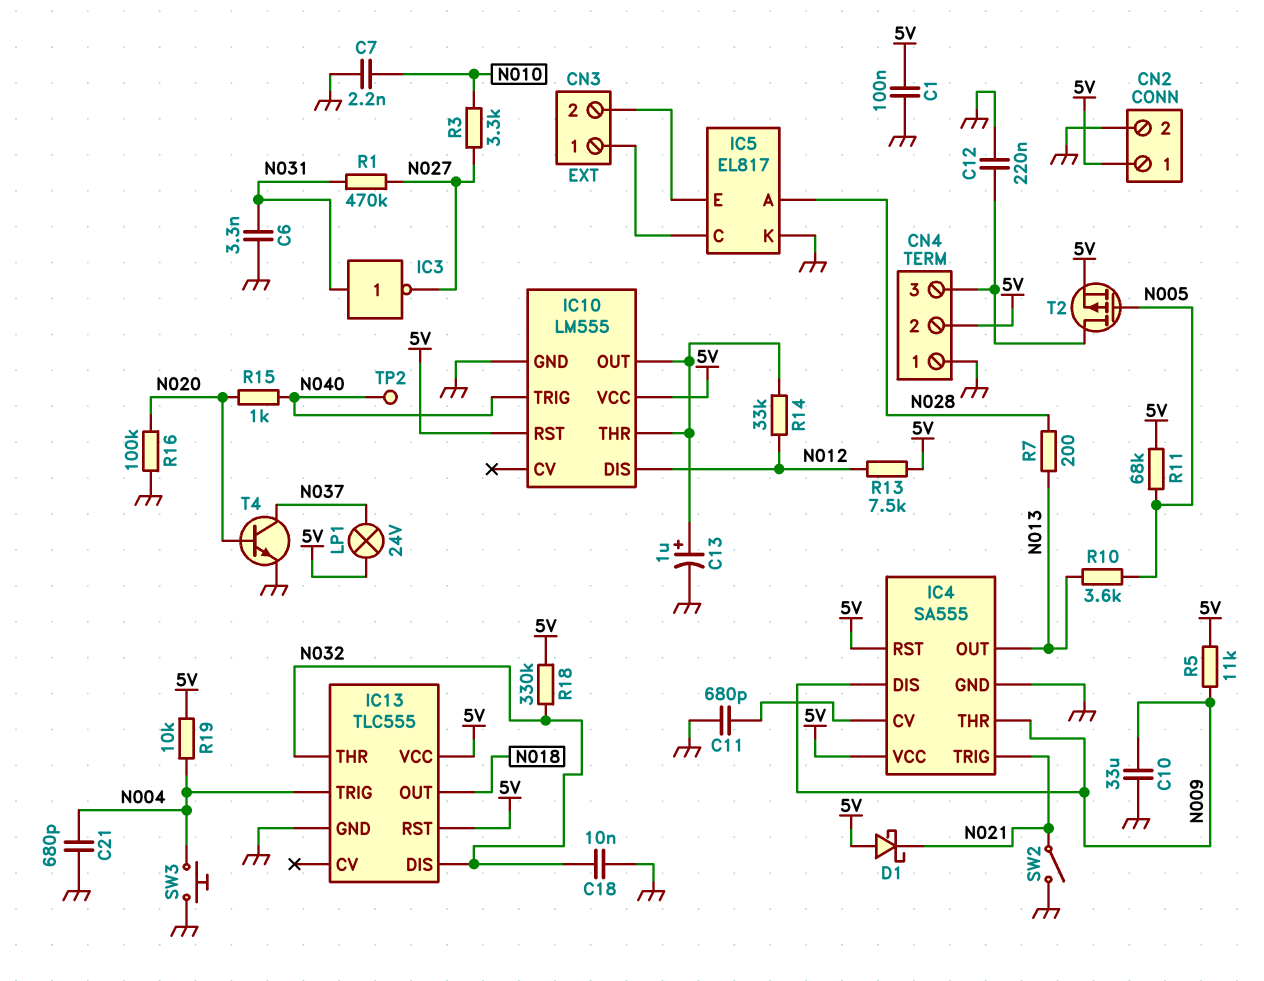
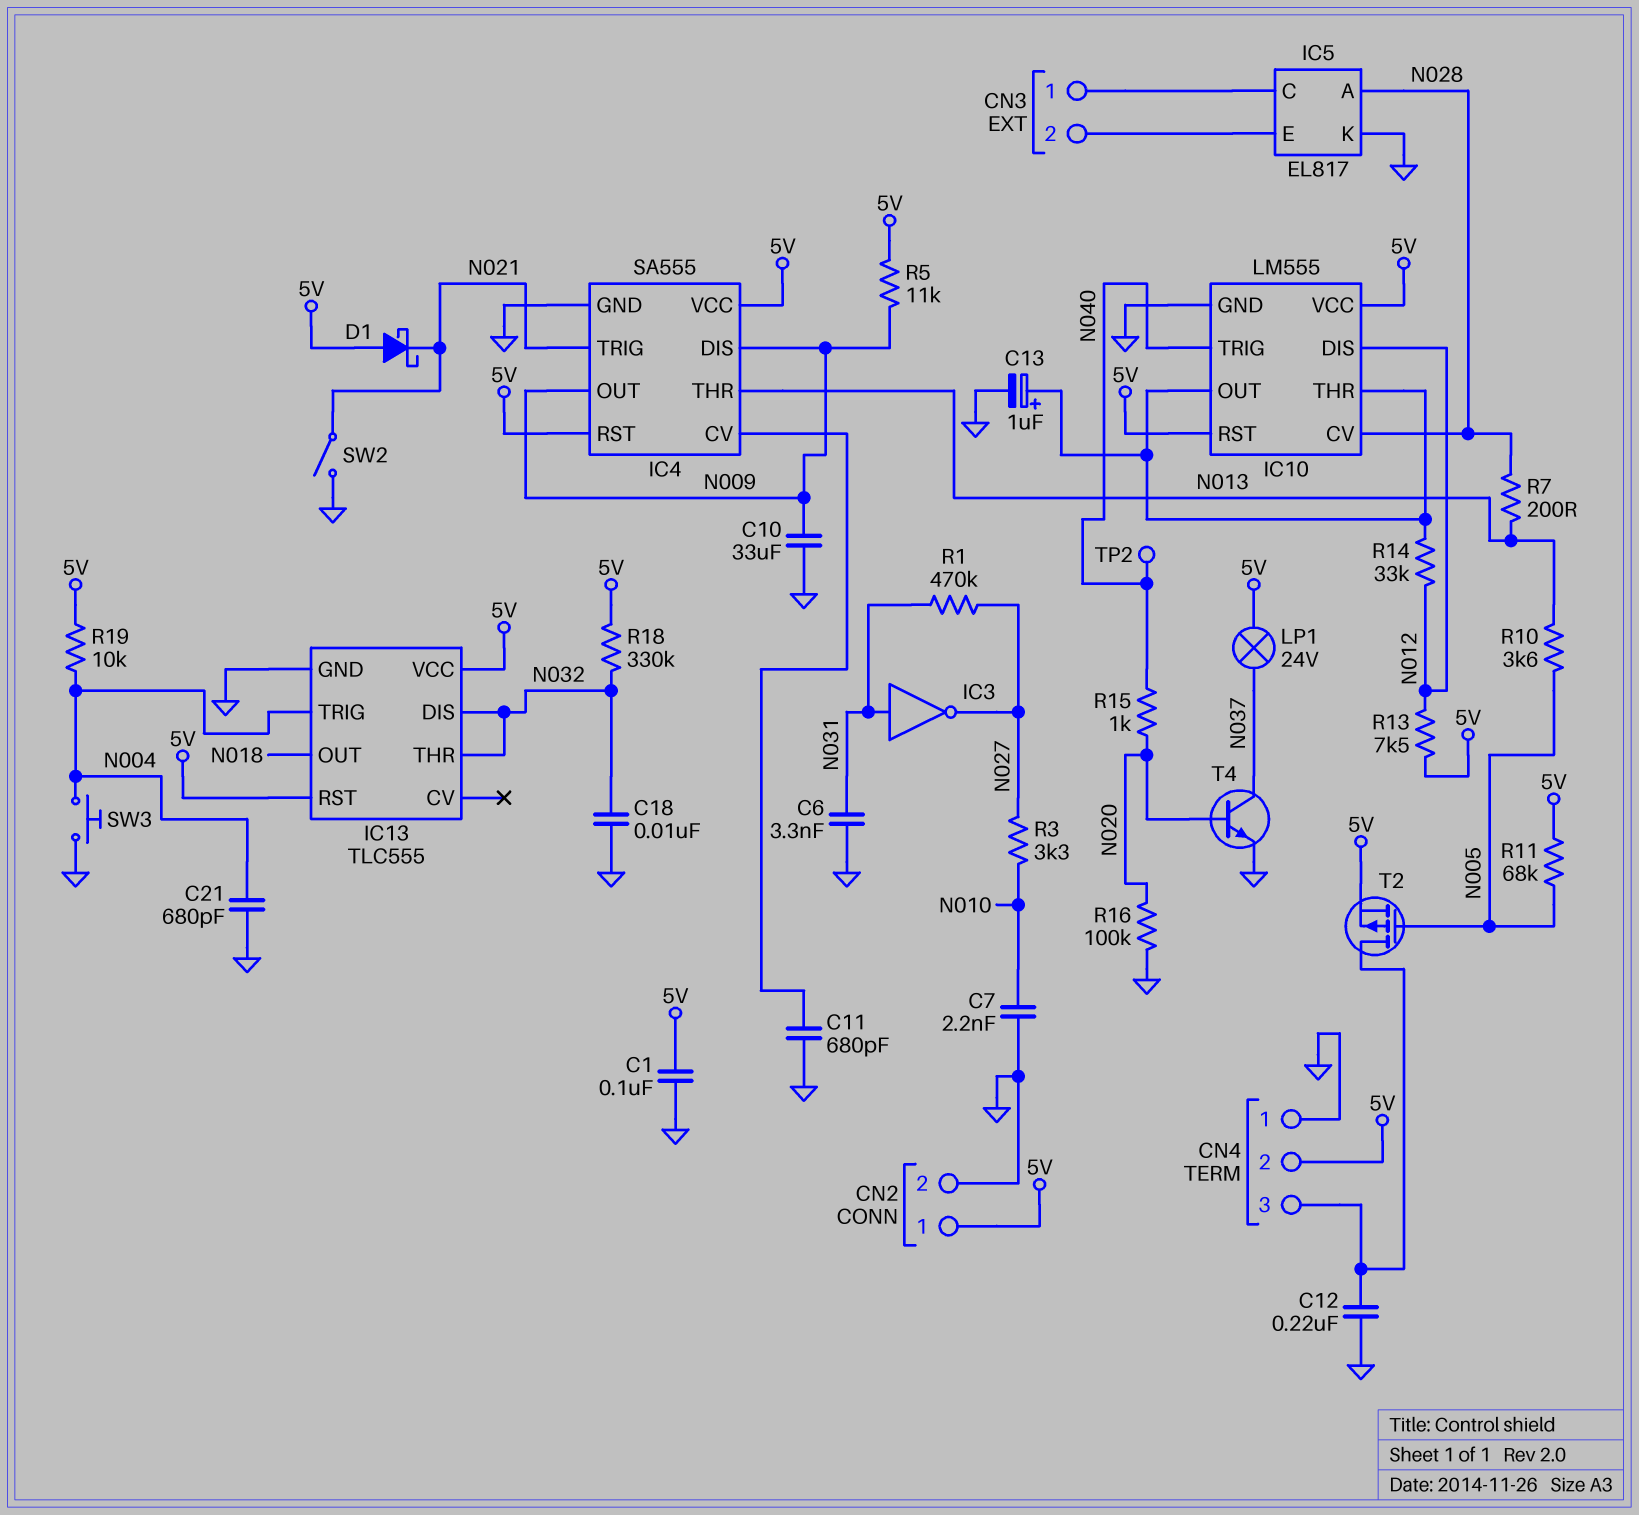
IC4 pin OUT: N013 -> N009
IC4 pin THR: N009 -> N013
IC10 pin CV: none -> N028

